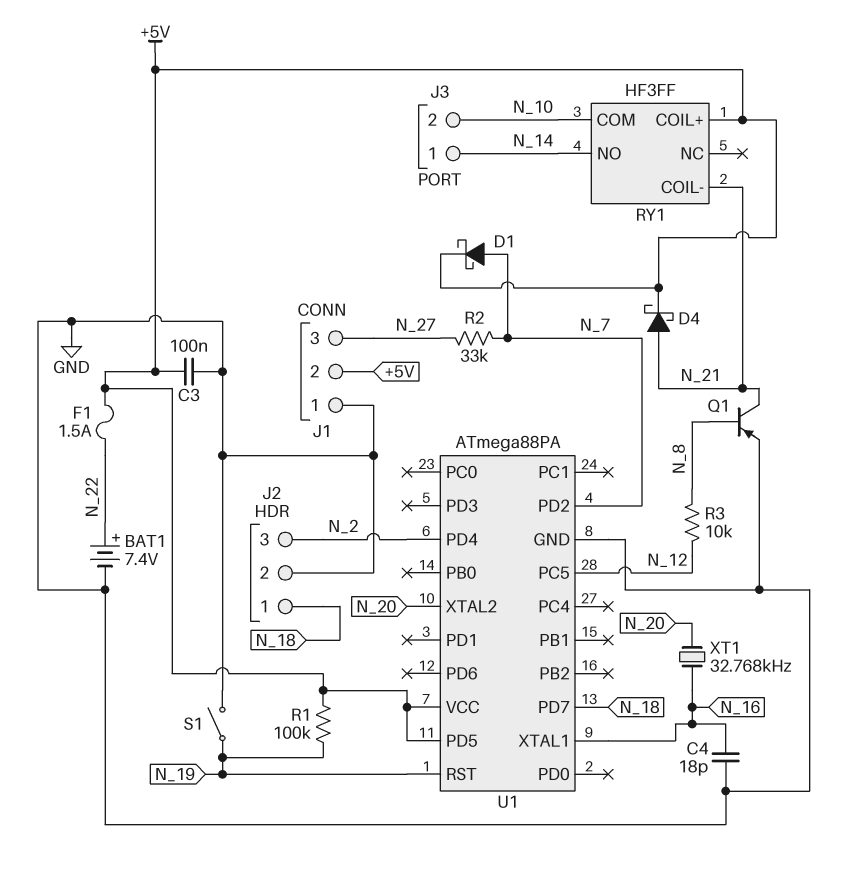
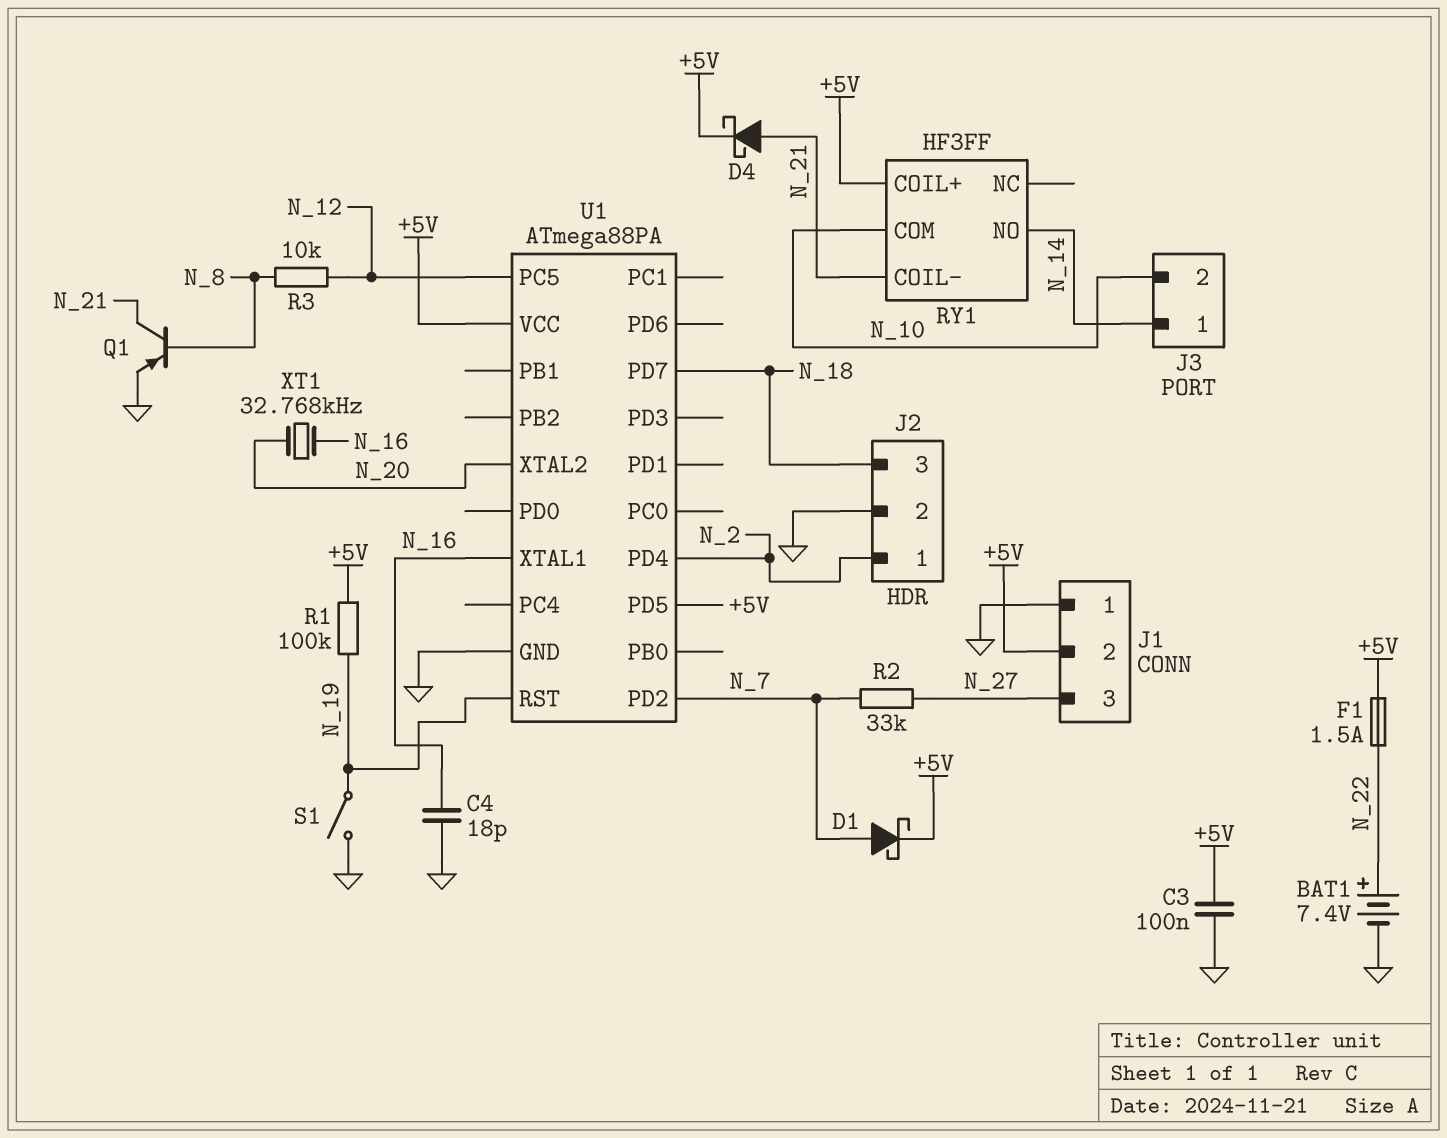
J2 pin 1: N_18 -> N_2
J2 pin 3: N_2 -> N_18

